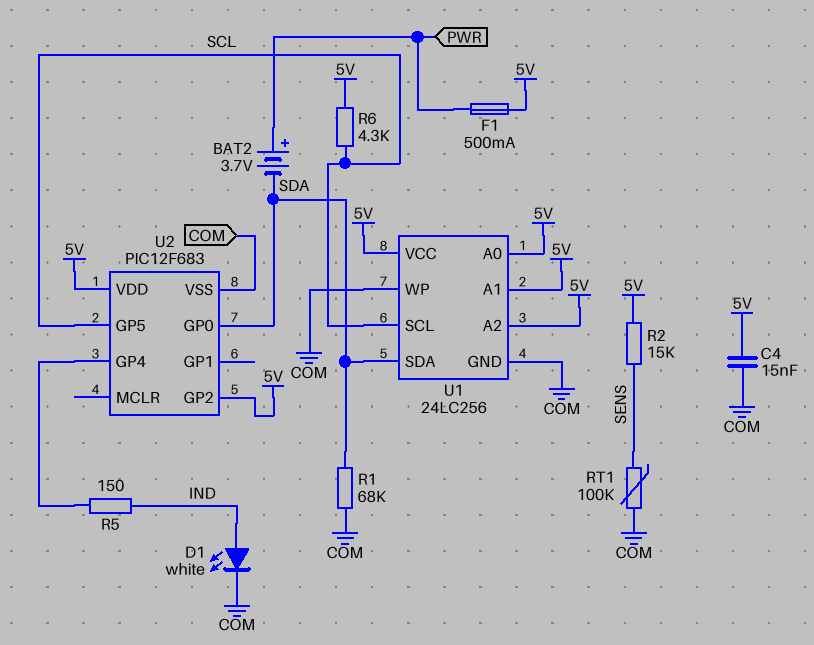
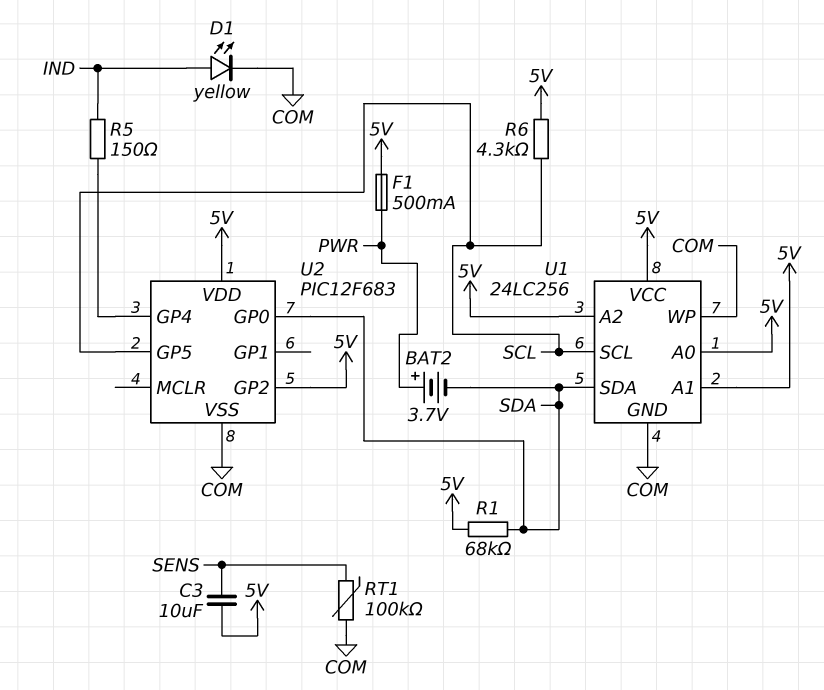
C3: none -> 10uF (5V, SENS)
C4: 15nF (5V, COM) -> none
D1: LED white (A IND, K COM) -> LED yellow (A IND, K COM)
R1: 68k (COM, SDA) -> 68k (5V, SDA)
R2: 15k (5V, SENS) -> none

